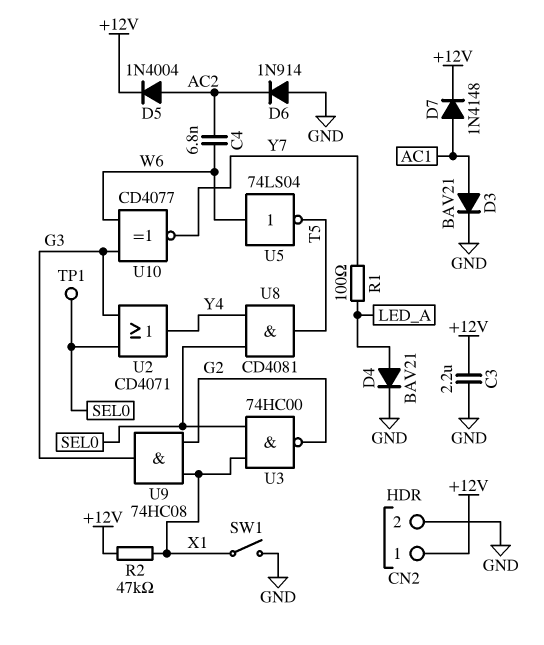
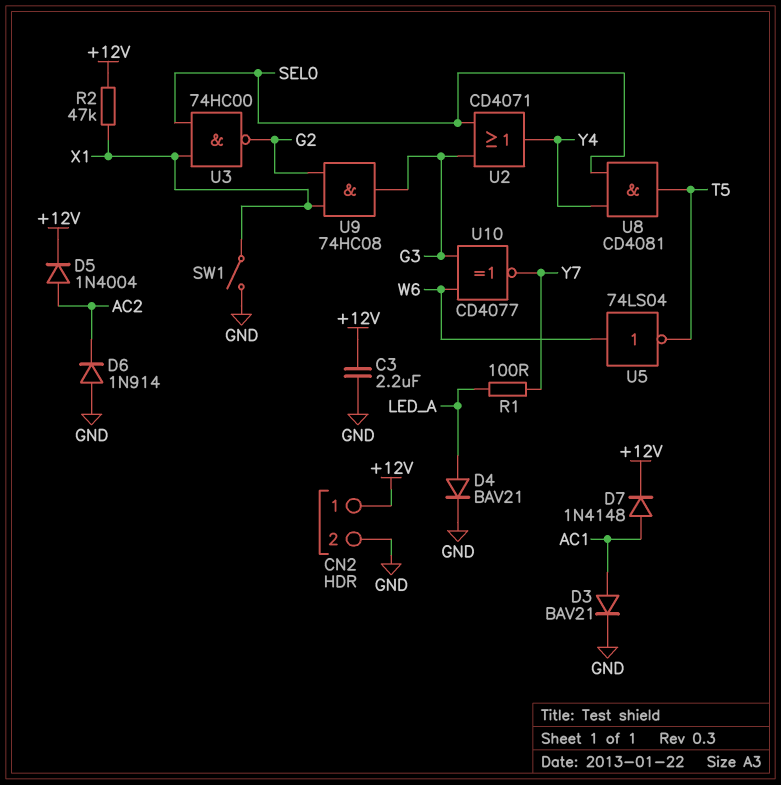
C4: 6.8nF (AC2, W6) -> none
TP1: test point (SEL0) -> none

